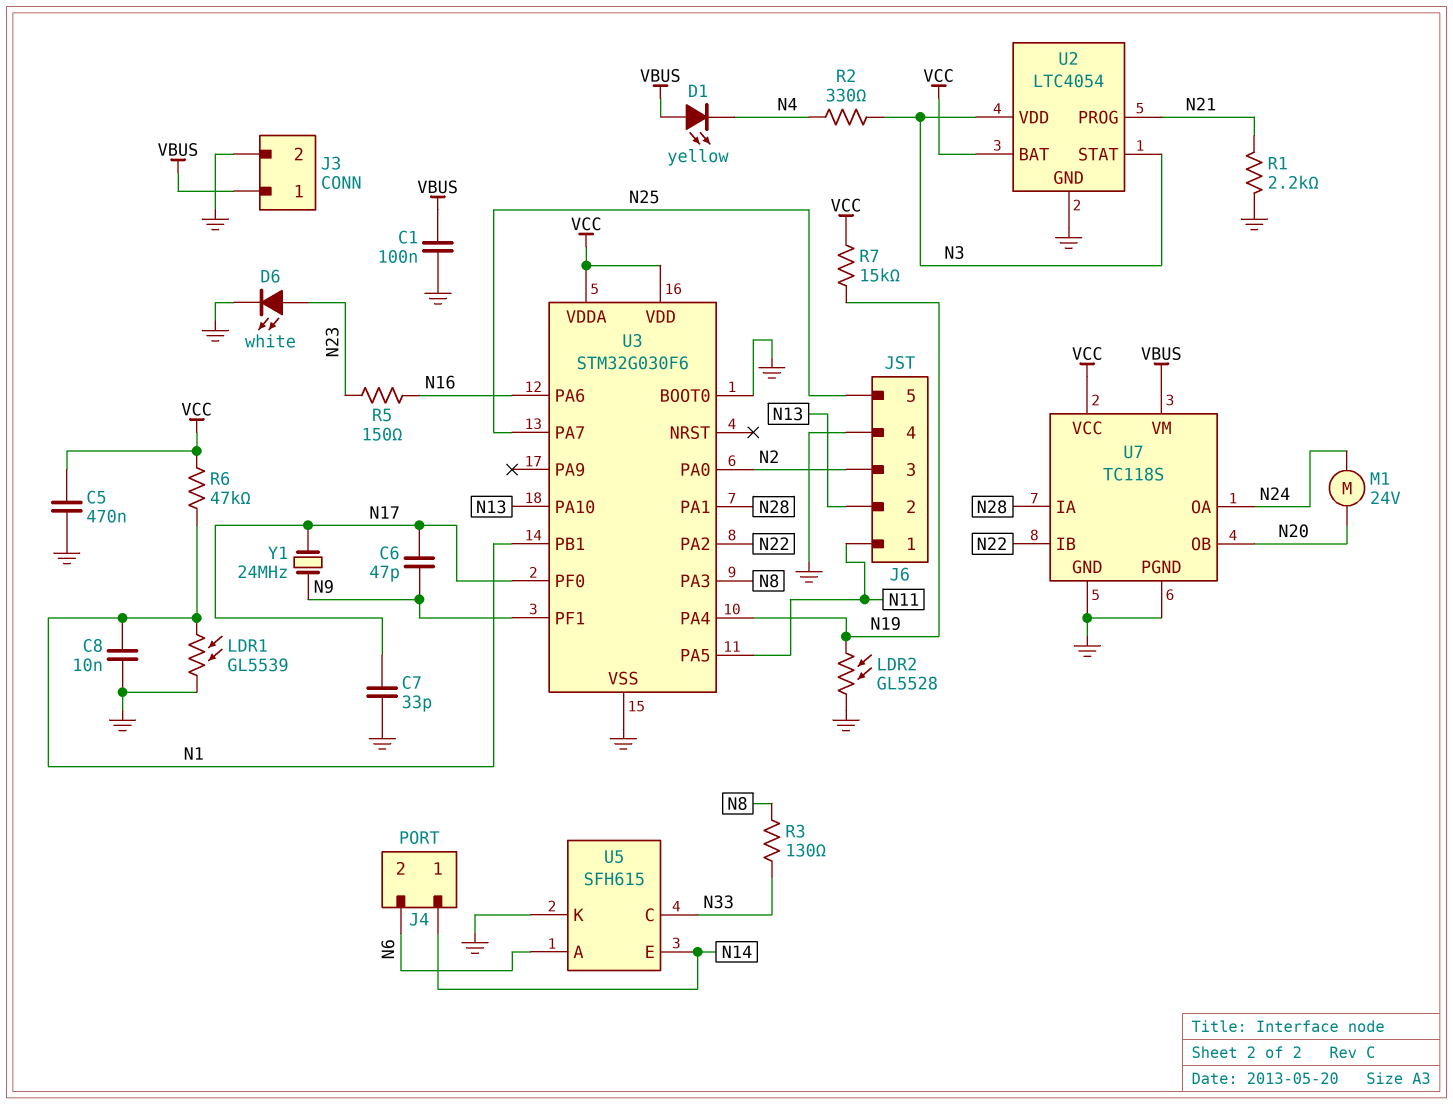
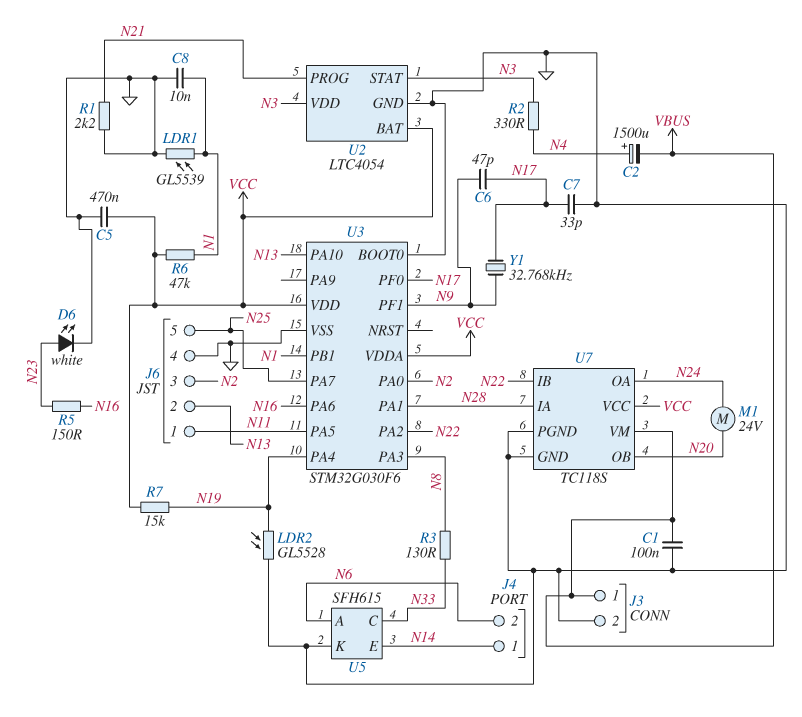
C2: none -> 1500uF (plus N4, minus VBUS)
D1: LED yellow (A VBUS, K N4) -> none
Y1: 24MHz (N9, N17) -> 32.768kHz (N9, N17)

